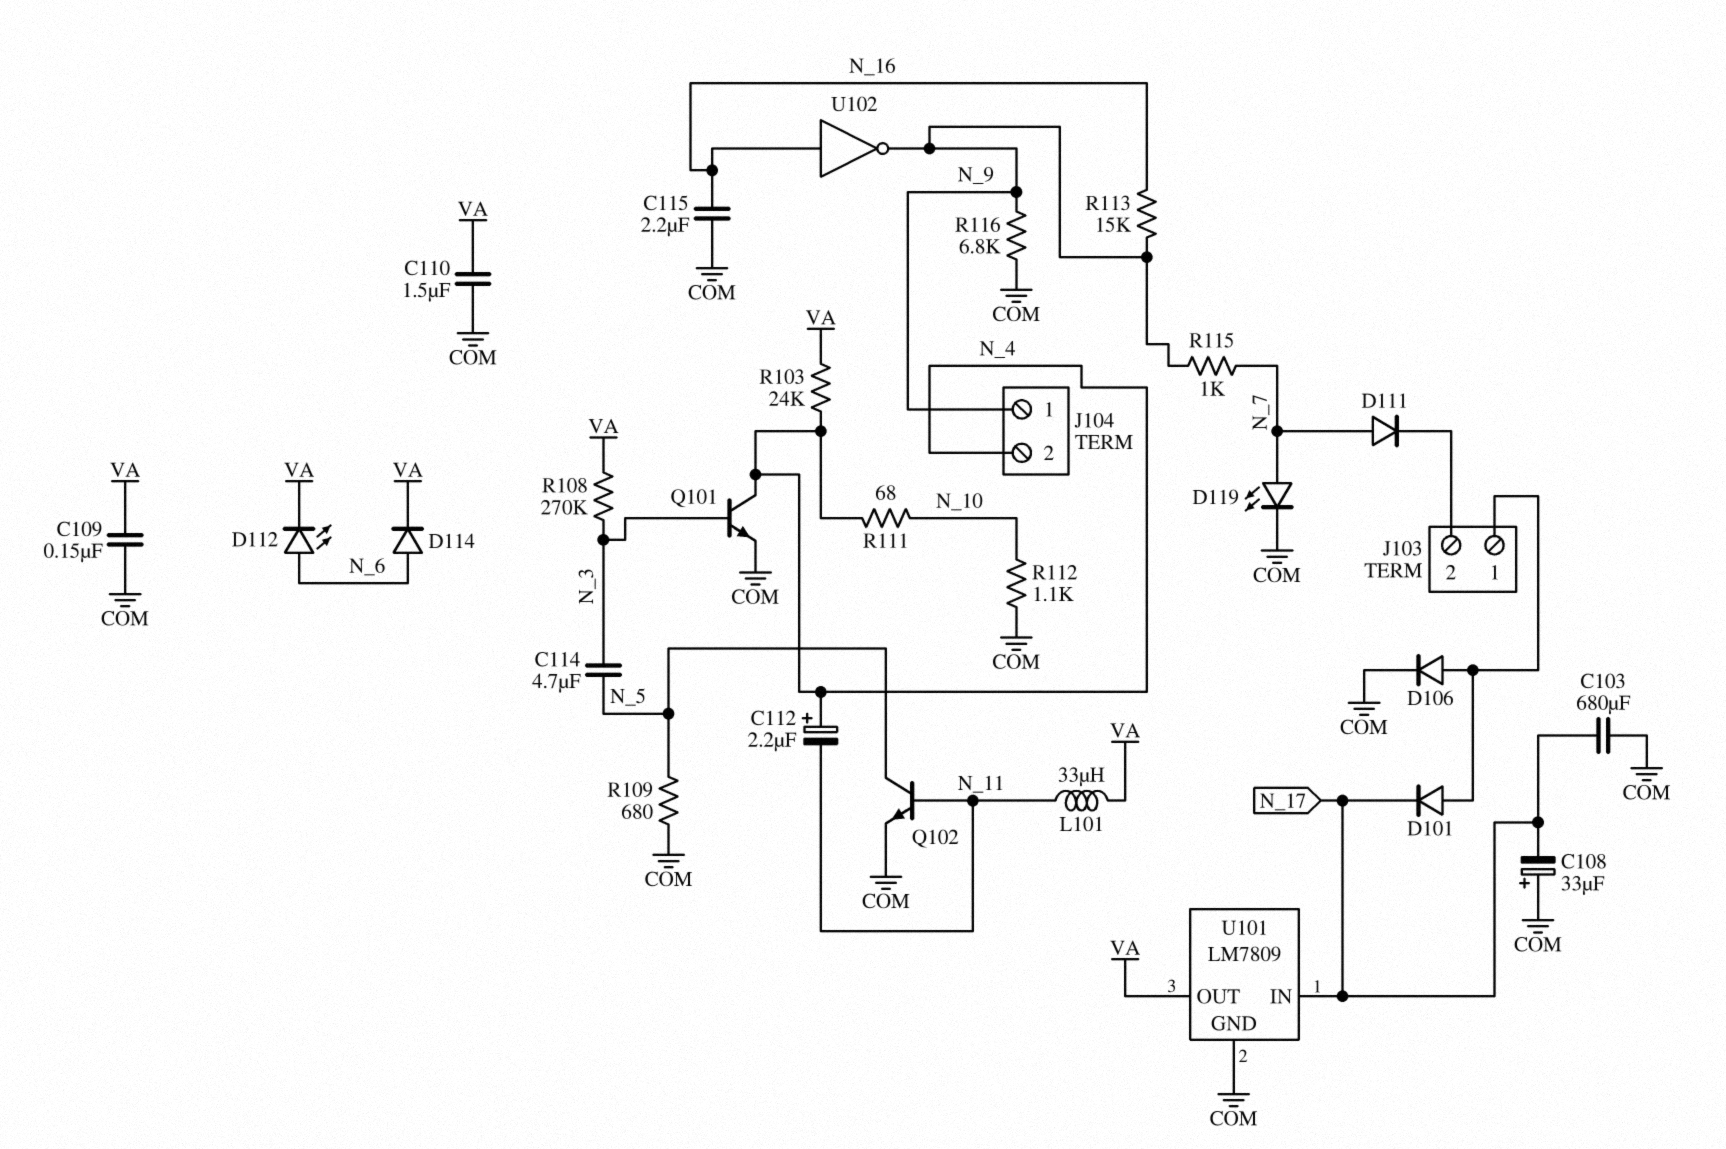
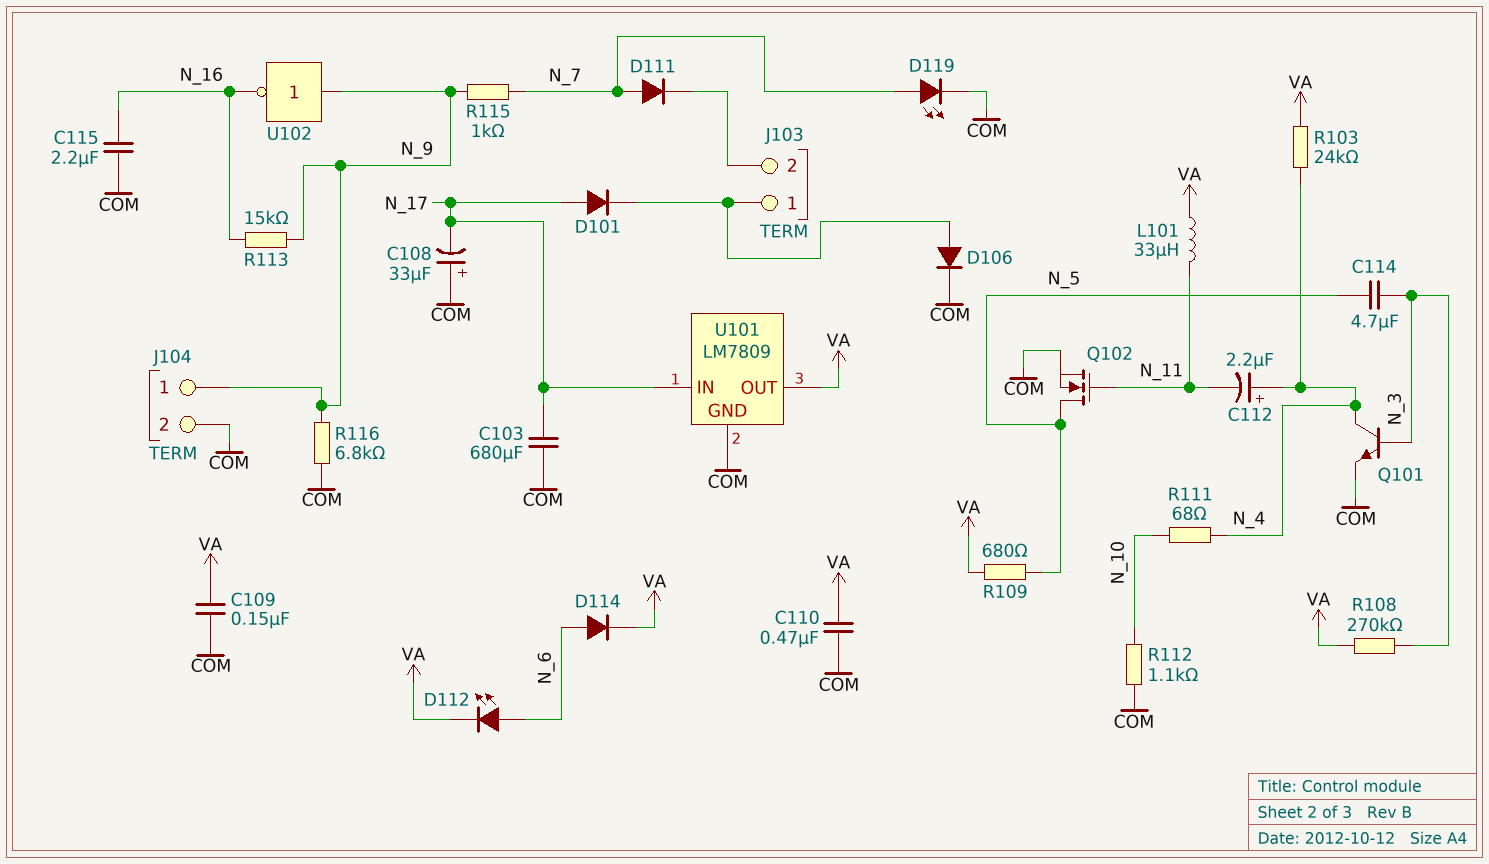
C110: 1.5uF (COM, VA) -> 470nF (COM, VA)
D101: diode (A J103/1, K N_17) -> diode (A N_17, K J103/1)
J104 pin 2: N_4 -> COM
Q102: NPN (B N_11, C N_5, E COM) -> NMOS (G N_11, D N_5, S COM)
R109: 680 (COM, N_5) -> 680 (N_5, VA)
U102: NOT (in N_16, out N_9) -> NOT (in N_9, out N_16)

